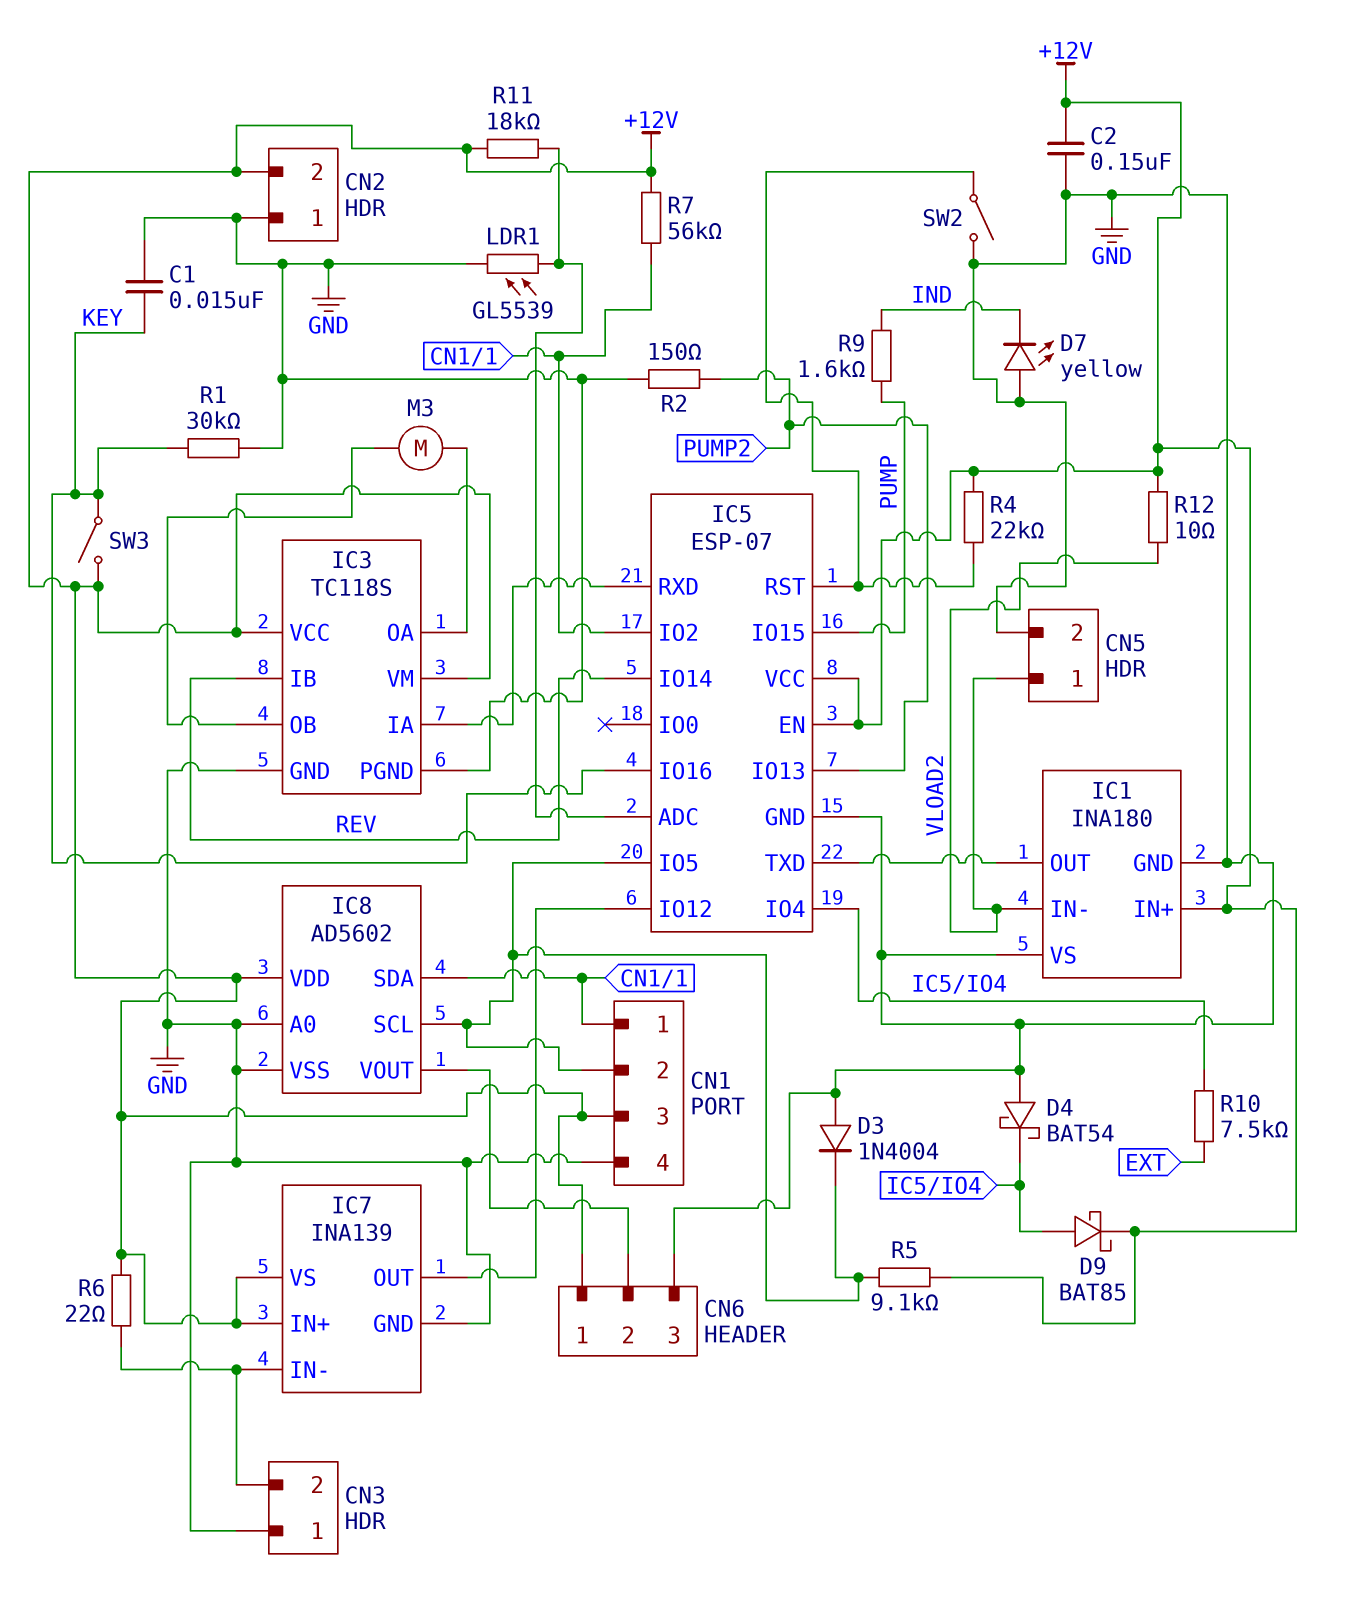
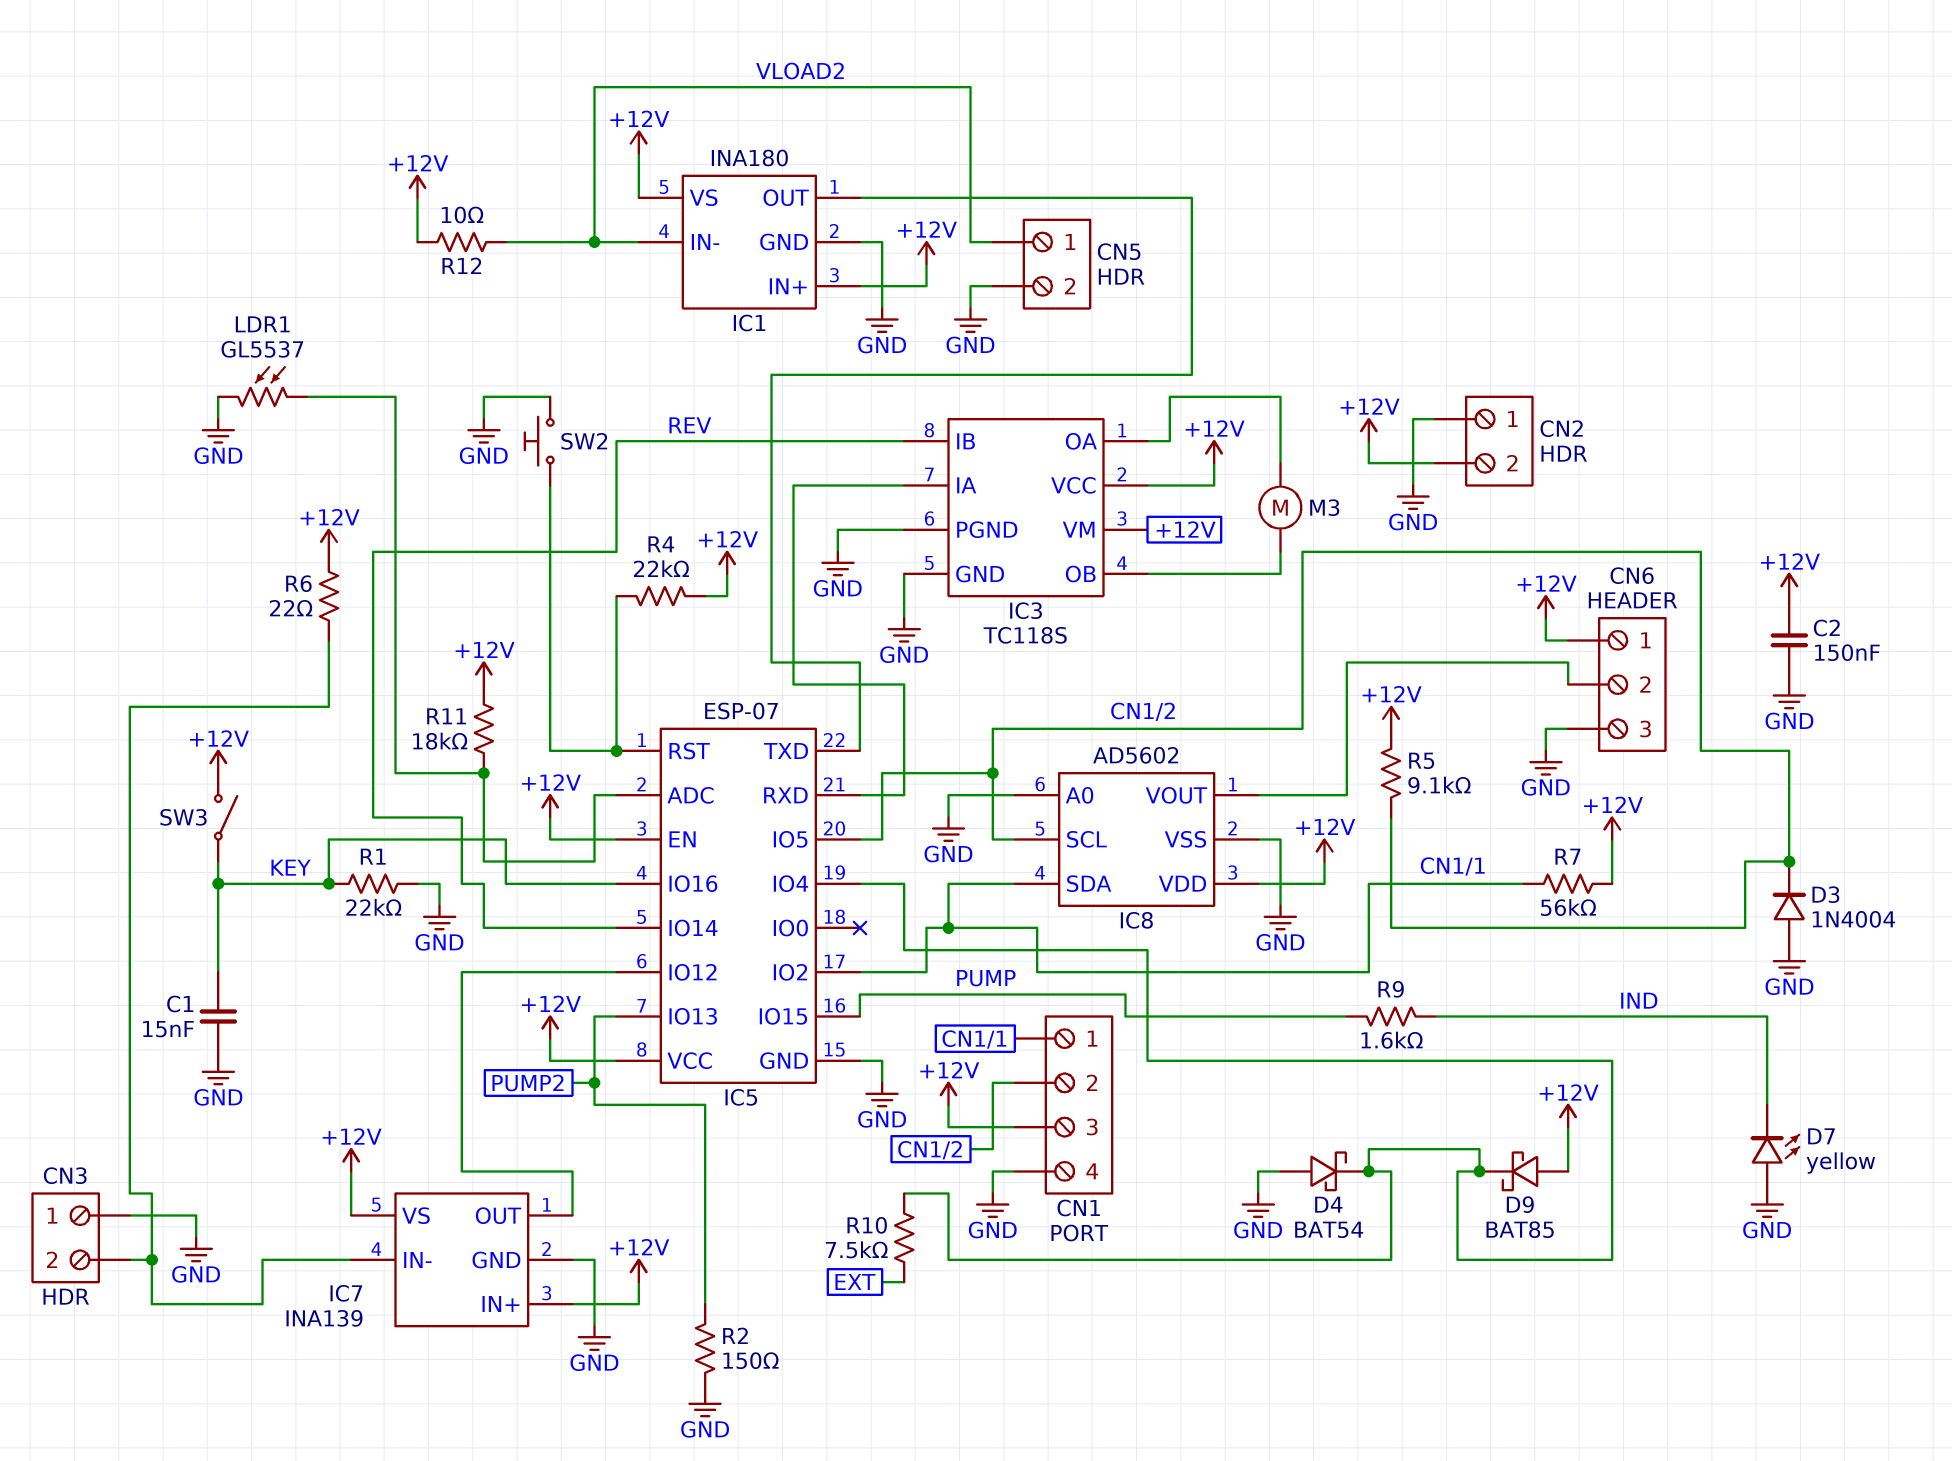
D9: schottky BAT85 (A IC5/IO4, K +12V) -> schottky BAT85 (A +12V, K IC5/IO4)
IC1 pin VS: GND -> +12V
LDR1: GL5539 (GND, IC5/ADC) -> GL5537 (GND, IC5/ADC)
R1: 30k (GND, KEY) -> 22k (GND, KEY)
SW2: switch (GND, IC5/RST) -> button (GND, IC5/RST)

